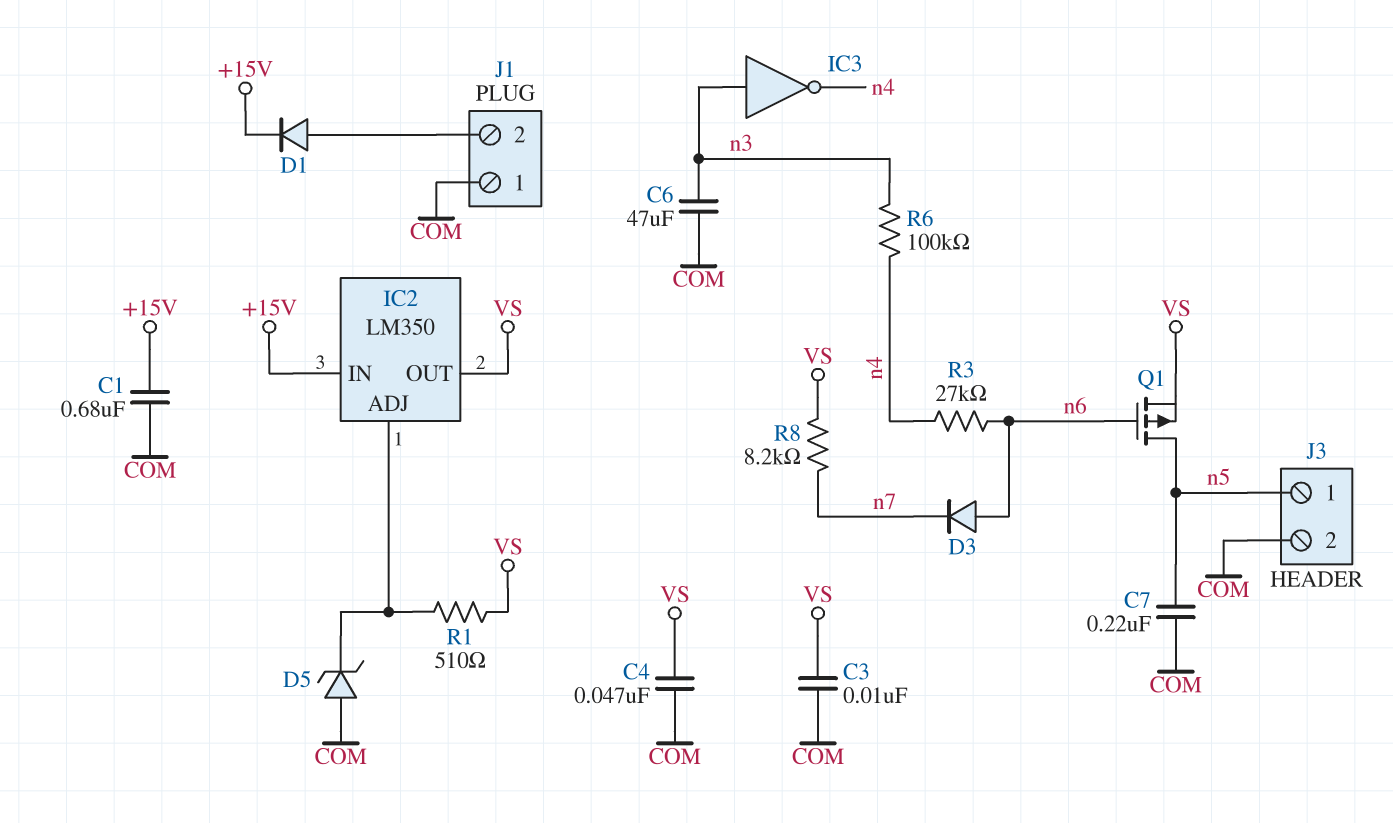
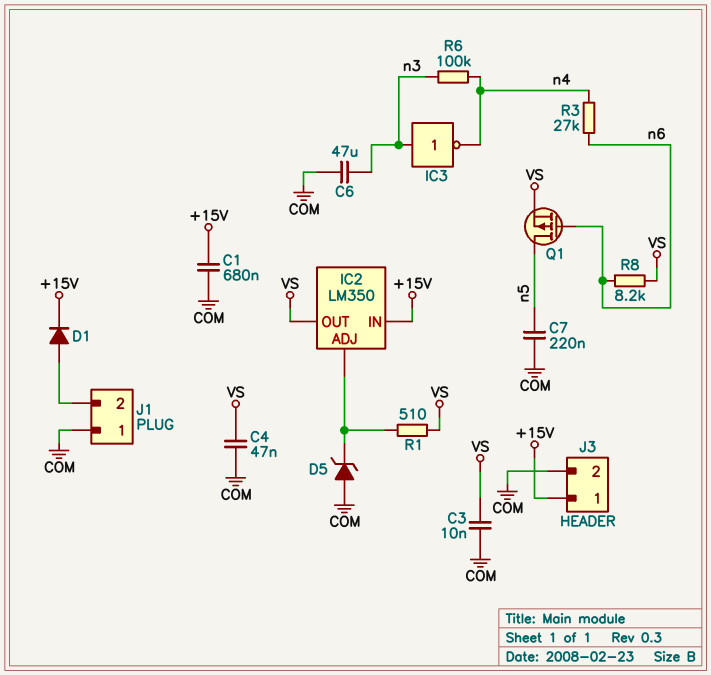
D3: diode (A n6, K n7) -> none
J3 pin 1: n5 -> +15V
R8: 8.2k (VS, n7) -> 8.2k (VS, n6)

